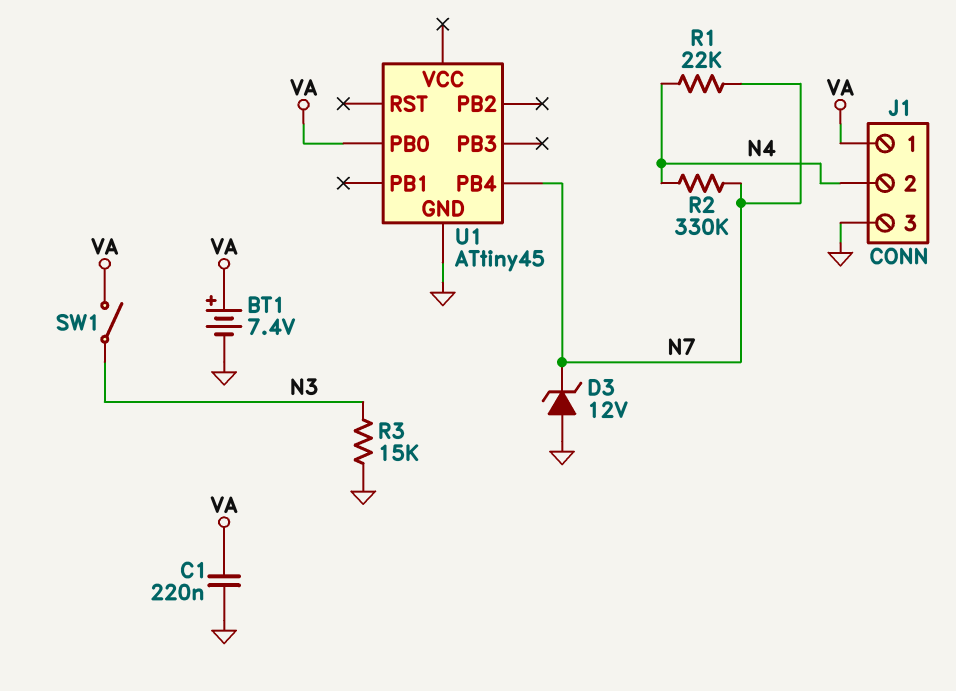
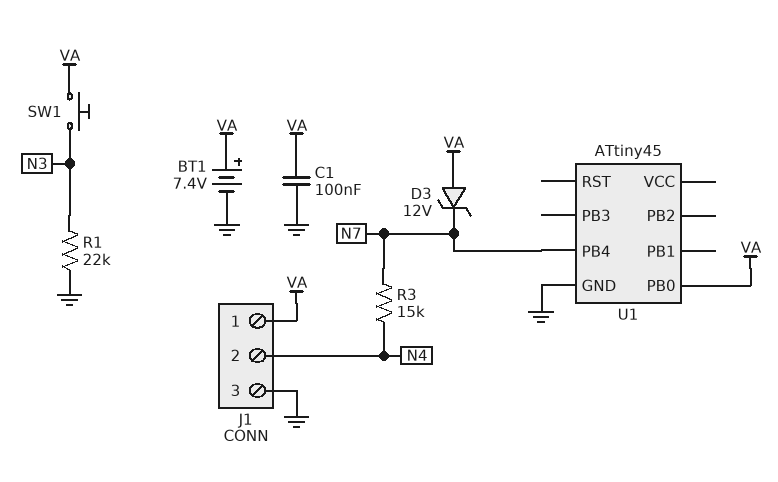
C1: 220nF (GND, VA) -> 100nF (GND, VA)
D3: zener 12V (A GND, K N7) -> zener 12V (A VA, K N7)
R1: 22k (N4, N7) -> 22k (GND, N3)
R2: 330k (N4, N7) -> none
R3: 15k (GND, N3) -> 15k (N4, N7)
SW1: switch (N3, VA) -> button (N3, VA)

